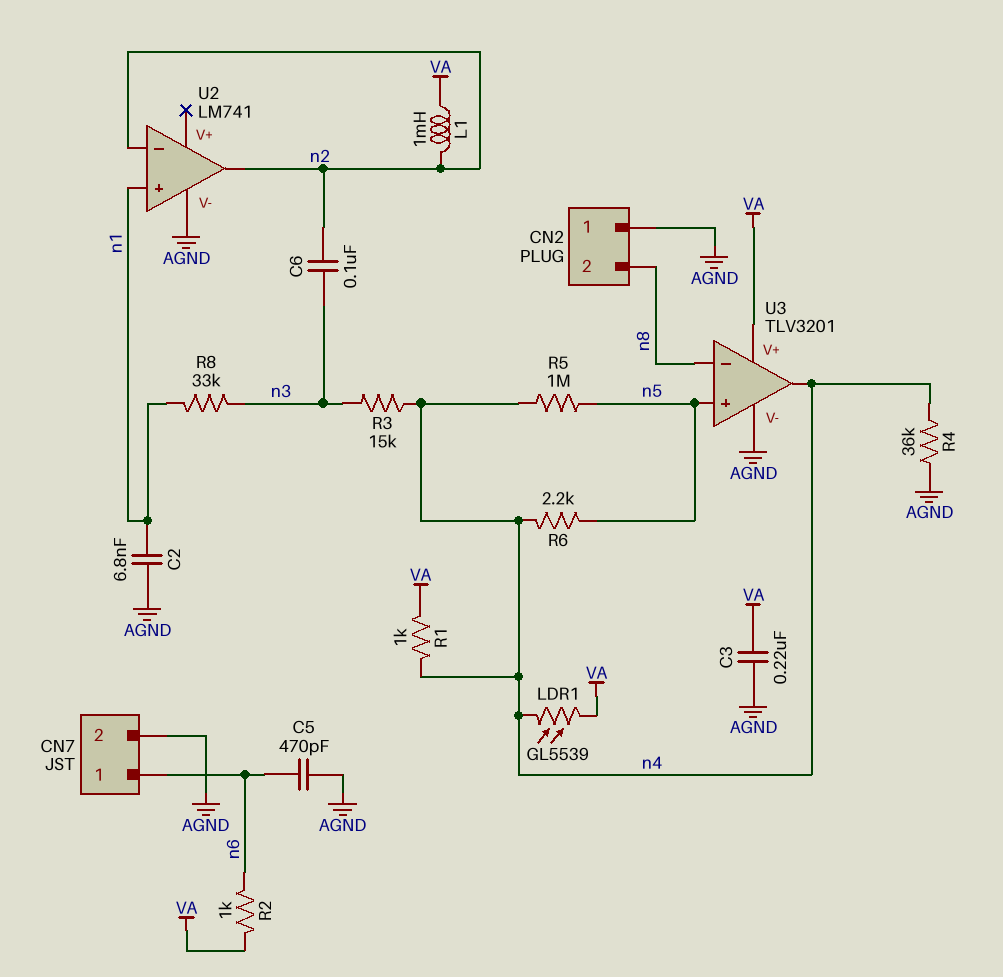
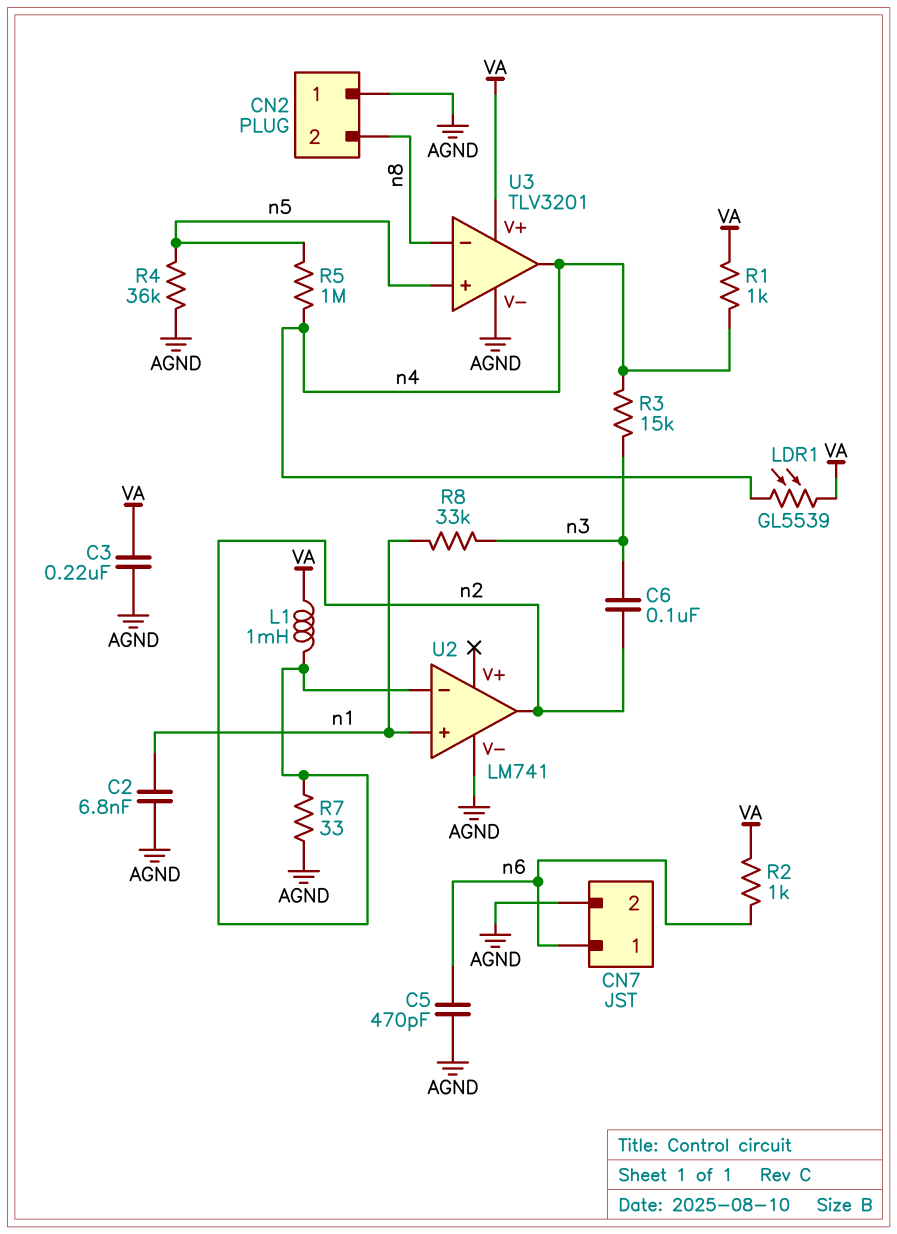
R4: 36k (AGND, n4) -> 36k (AGND, n5)
R6: 2.2k (n4, n5) -> none
R7: none -> 33 (AGND, n2)

